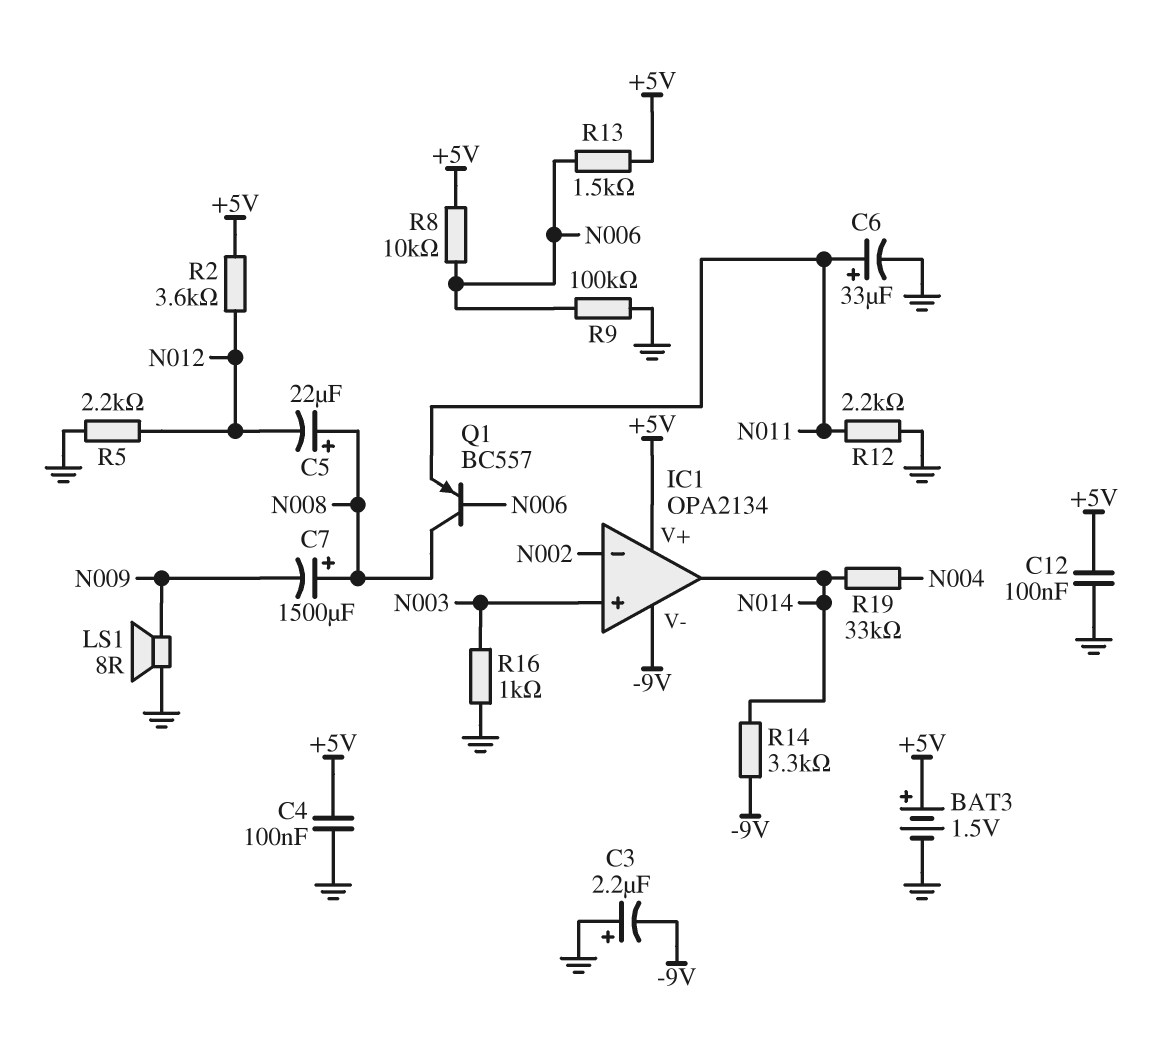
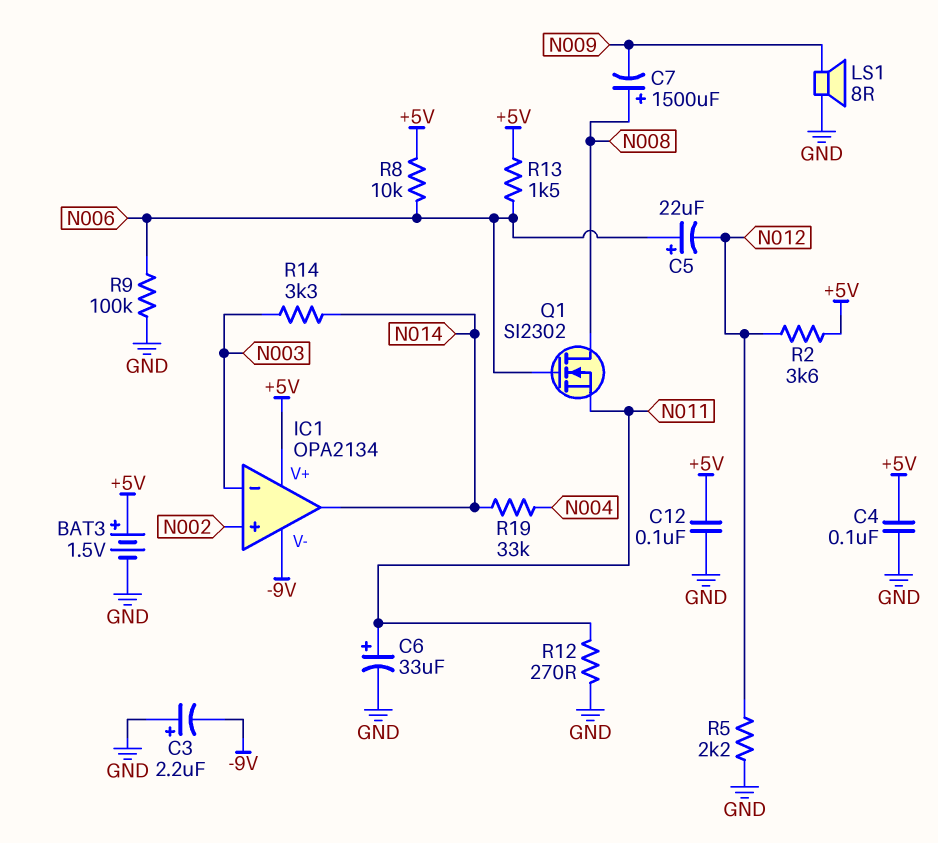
C5: 22uF (plus N008, minus N012) -> 22uF (plus N006, minus N012)
IC1 pin in+: N003 -> N002
IC1 pin in-: N002 -> N003
Q1: PNP BC557 (B N006, C N008, E N011) -> NMOS SI2302 (G N006, D N008, S N011)
R12: 2.2k (GND, N011) -> 270 (GND, N011)
R14: 3.3k (-9V, N014) -> 3.3k (N003, N014)
R16: 1k (GND, N003) -> none

